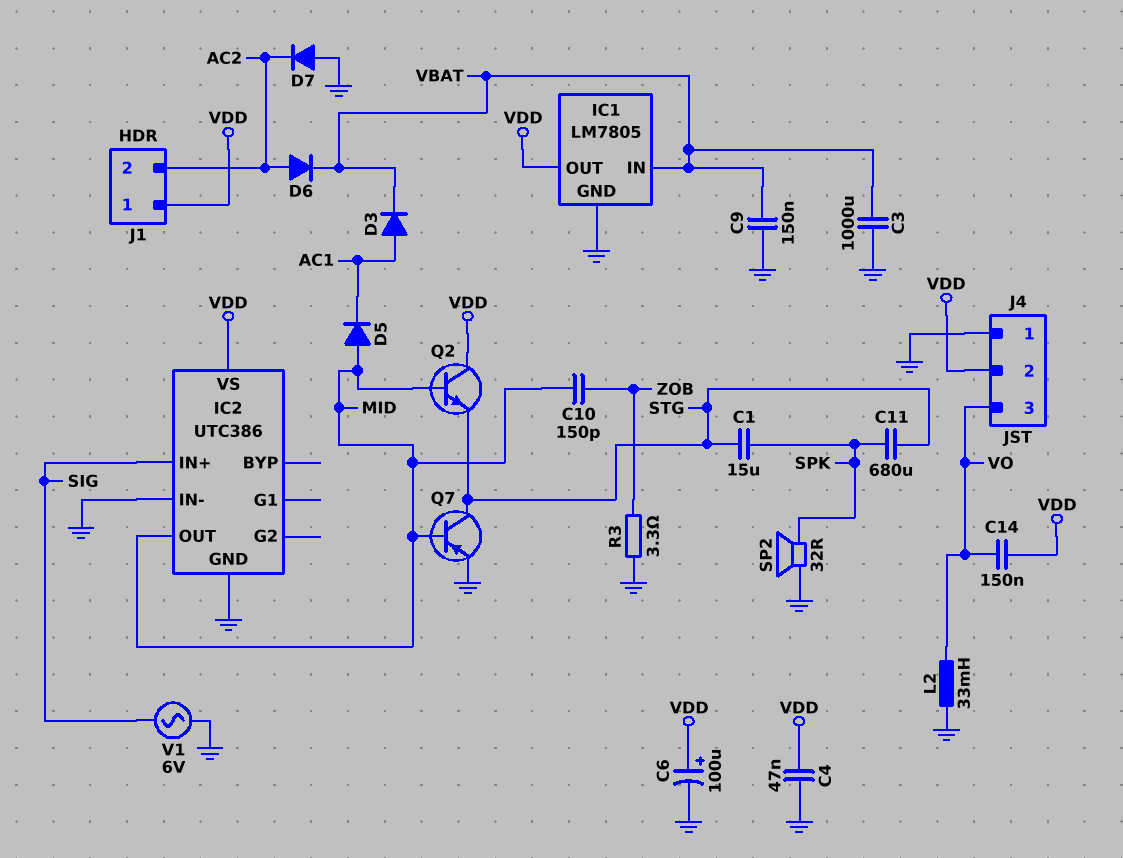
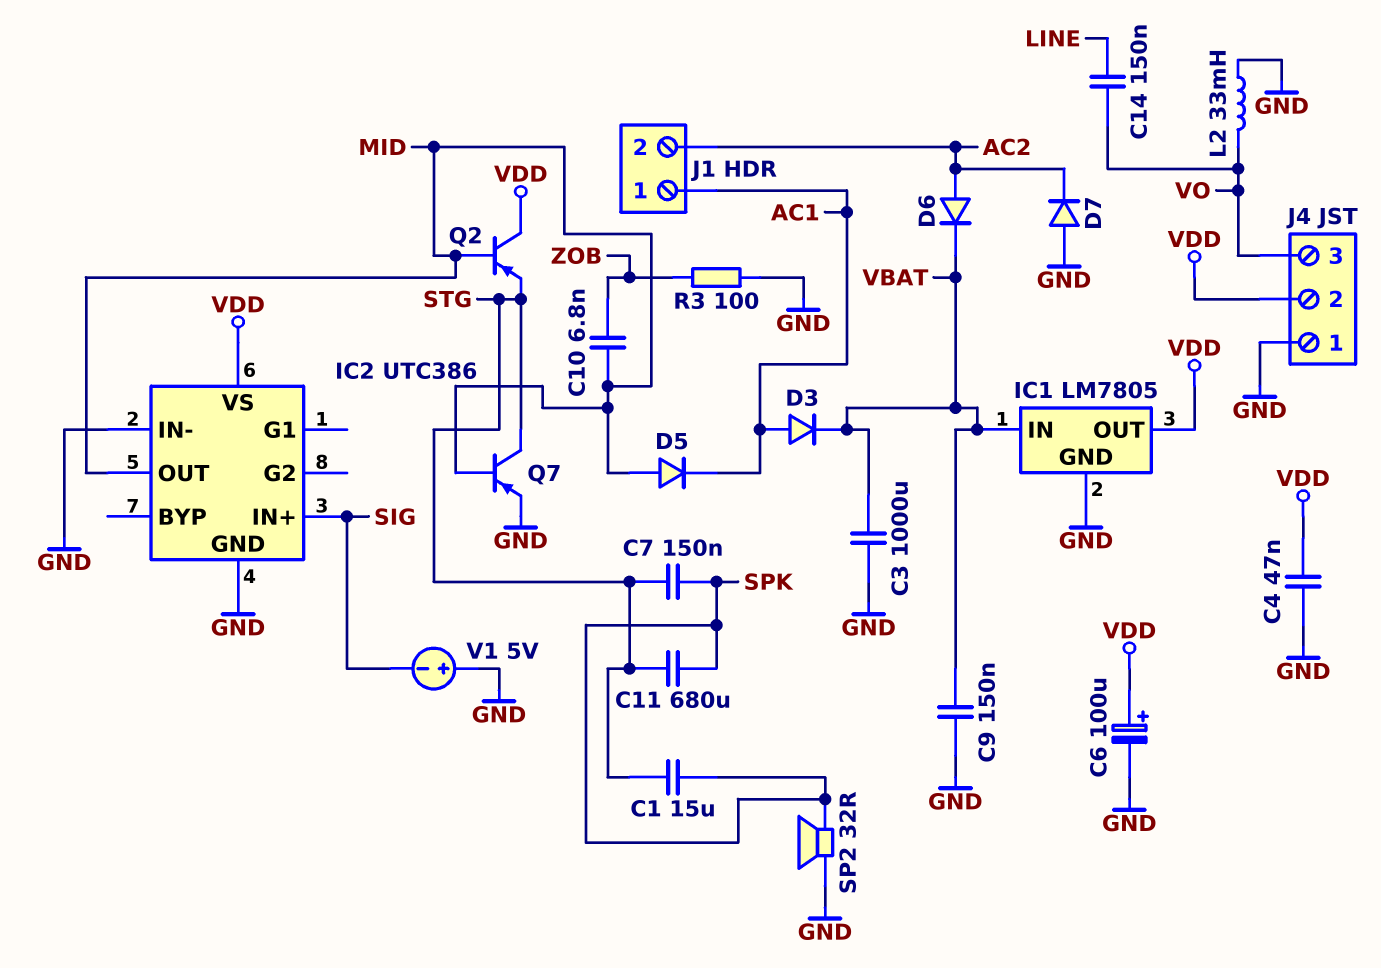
C7: none -> 150nF (SPK, STG)
C10: 150pF (MID, ZOB) -> 6.8nF (MID, ZOB)
C14: 150nF (VDD, VO) -> 150nF (LINE, VO)
J1 pin 1: VDD -> AC1
Q2: NPN (B MID, C VDD, E STG) -> PNP (B MID, C VDD, E STG)
R3: 3.3 (GND, ZOB) -> 100 (GND, ZOB)
V1: AC 6V (GND, SIG) -> 5V (plus GND, minus SIG)

